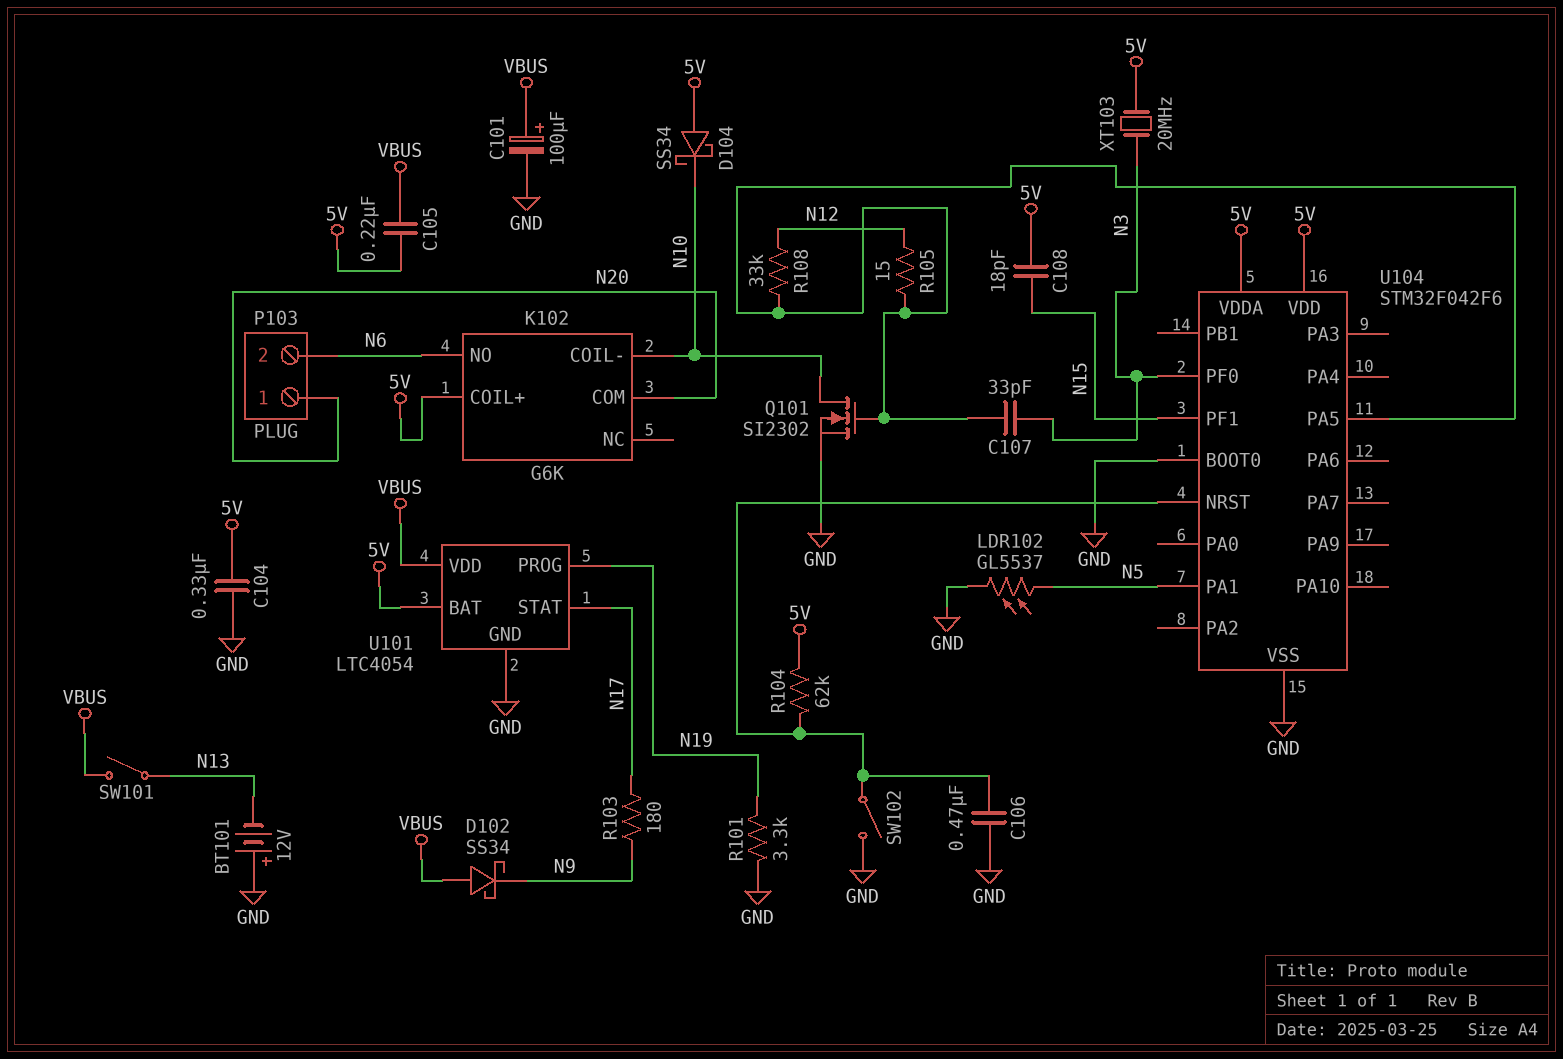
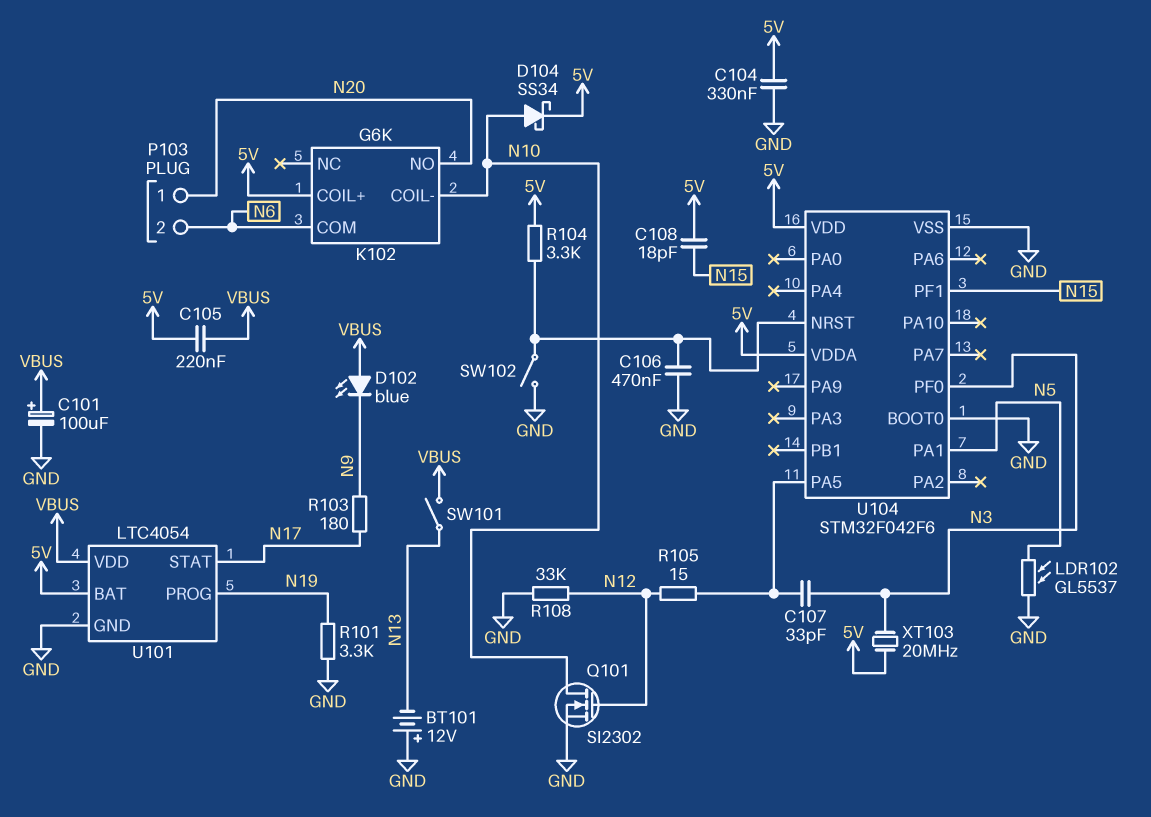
D102: schottky SS34 (A VBUS, K N9) -> LED blue (A VBUS, K N9)
D104: schottky SS34 (A 5V, K N10) -> schottky SS34 (A N10, K 5V)
K102 pin COM: N20 -> N6
K102 pin NO: N6 -> N20
Q101: NMOS SI2302 (G U104/PA5, D N10, S GND) -> NMOS SI2302 (G N12, D N10, S GND)
R104: 62k (5V, U104/NRST) -> 3.3k (5V, U104/NRST)
R108: 33k (N12, U104/PA5) -> 33k (GND, N12)

